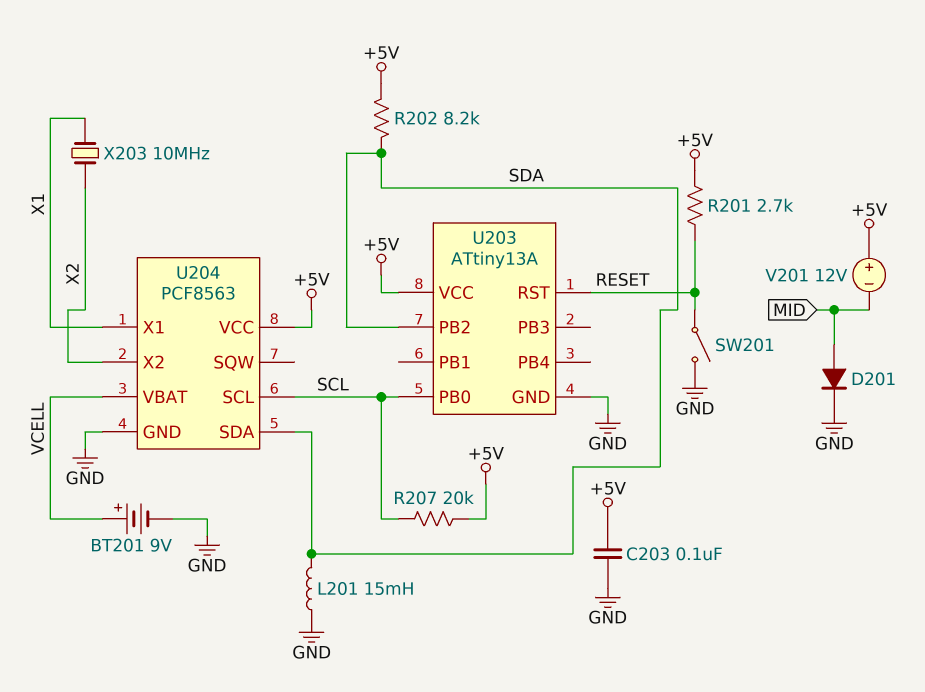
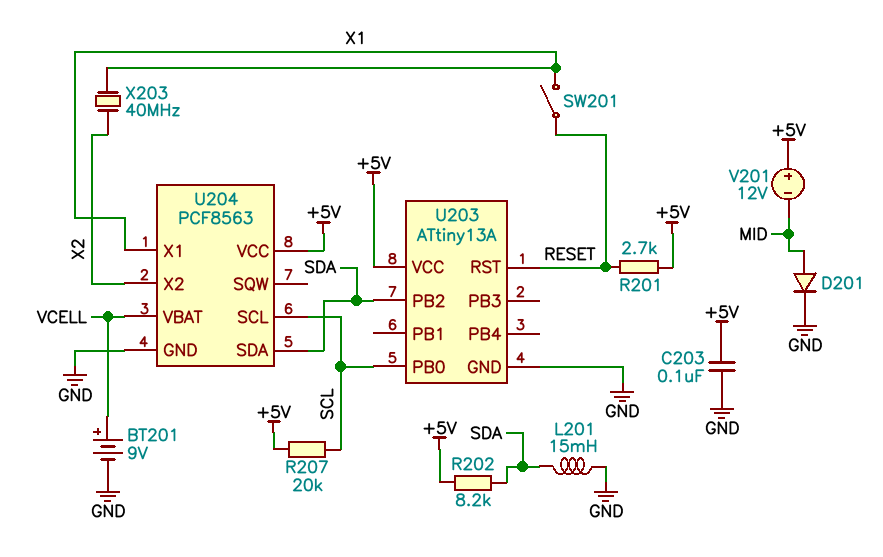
SW201: switch (GND, RESET) -> switch (RESET, X1)
X203: 10MHz (X1, X2) -> 40MHz (X1, X2)

